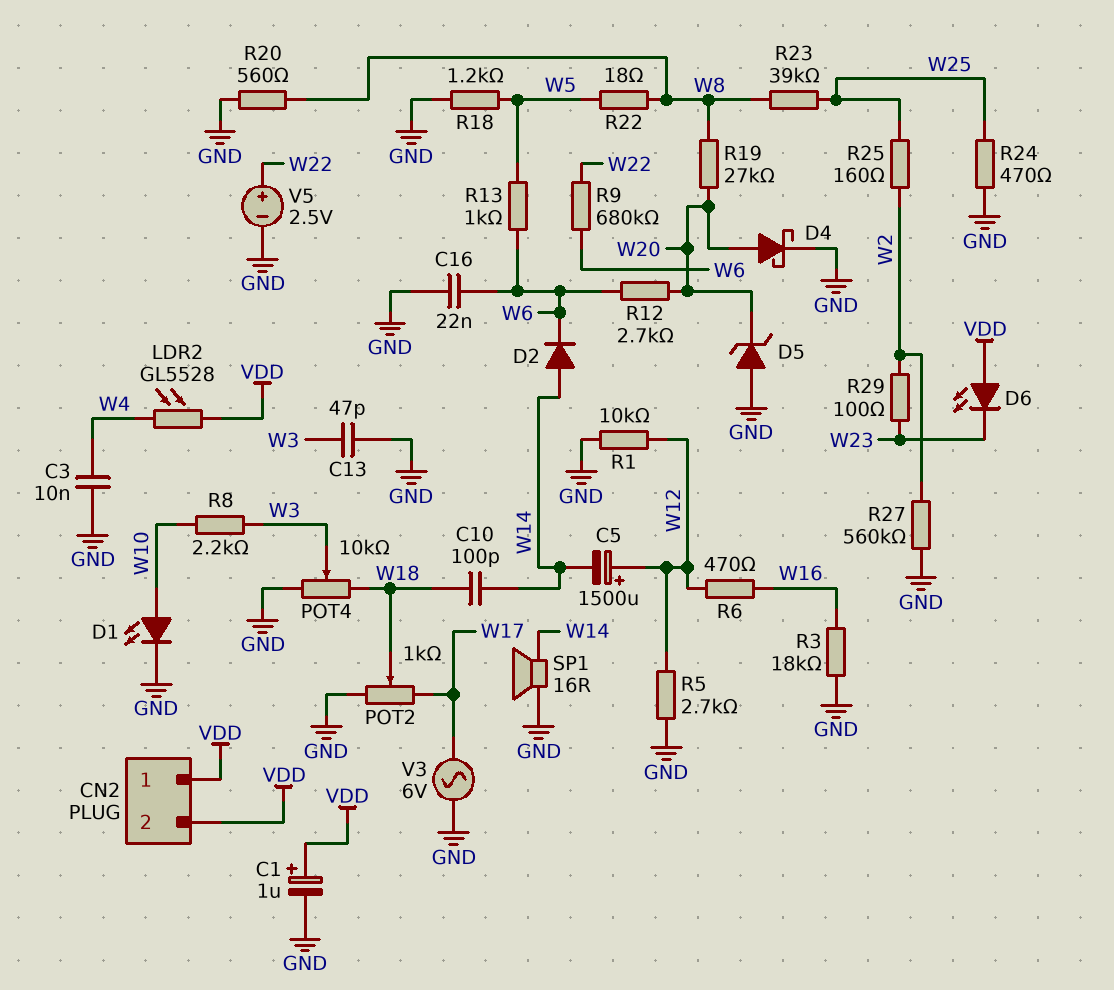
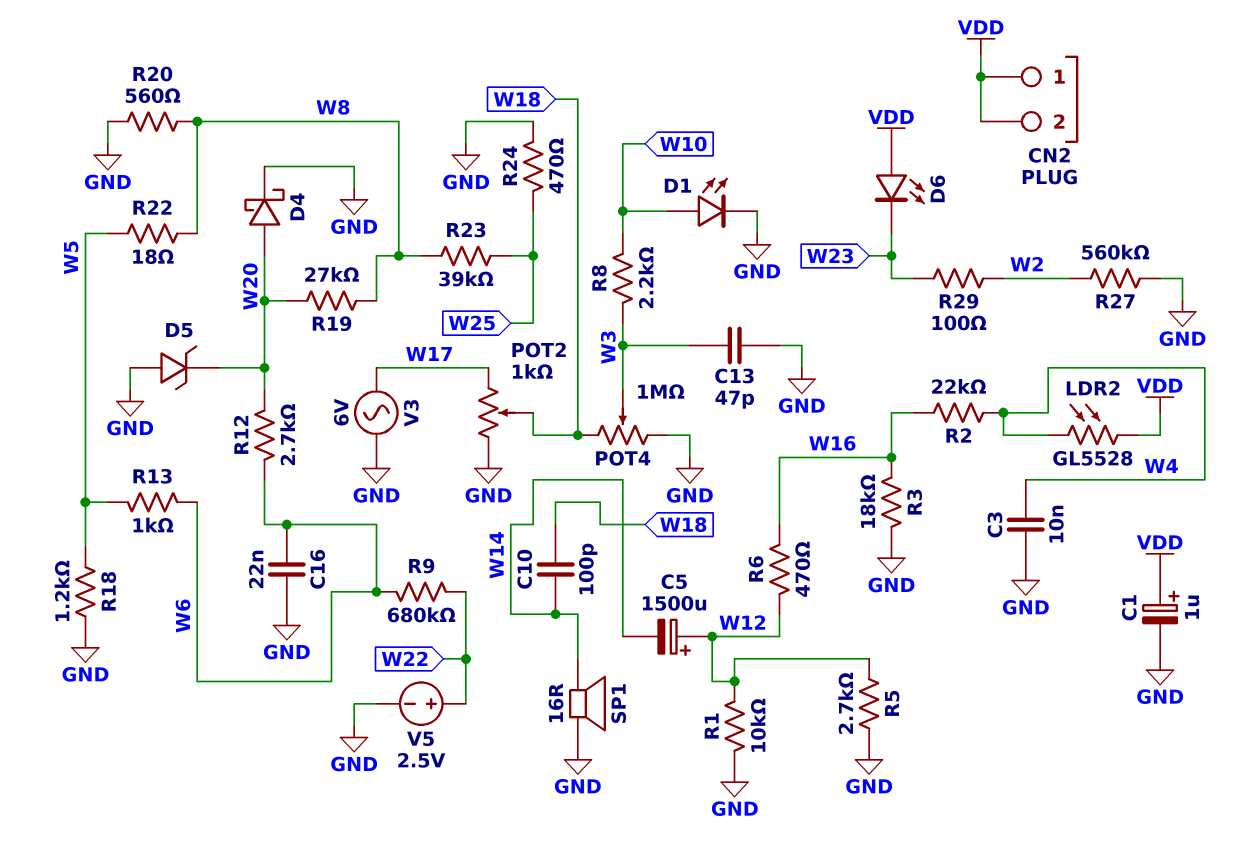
D2: diode (A W14, K W6) -> none
POT4: 10k (GND, W18, wiper W3) -> 1M (GND, W18, wiper W3)
R2: none -> 22k (W4, W16)
R25: 160 (W2, W25) -> none

